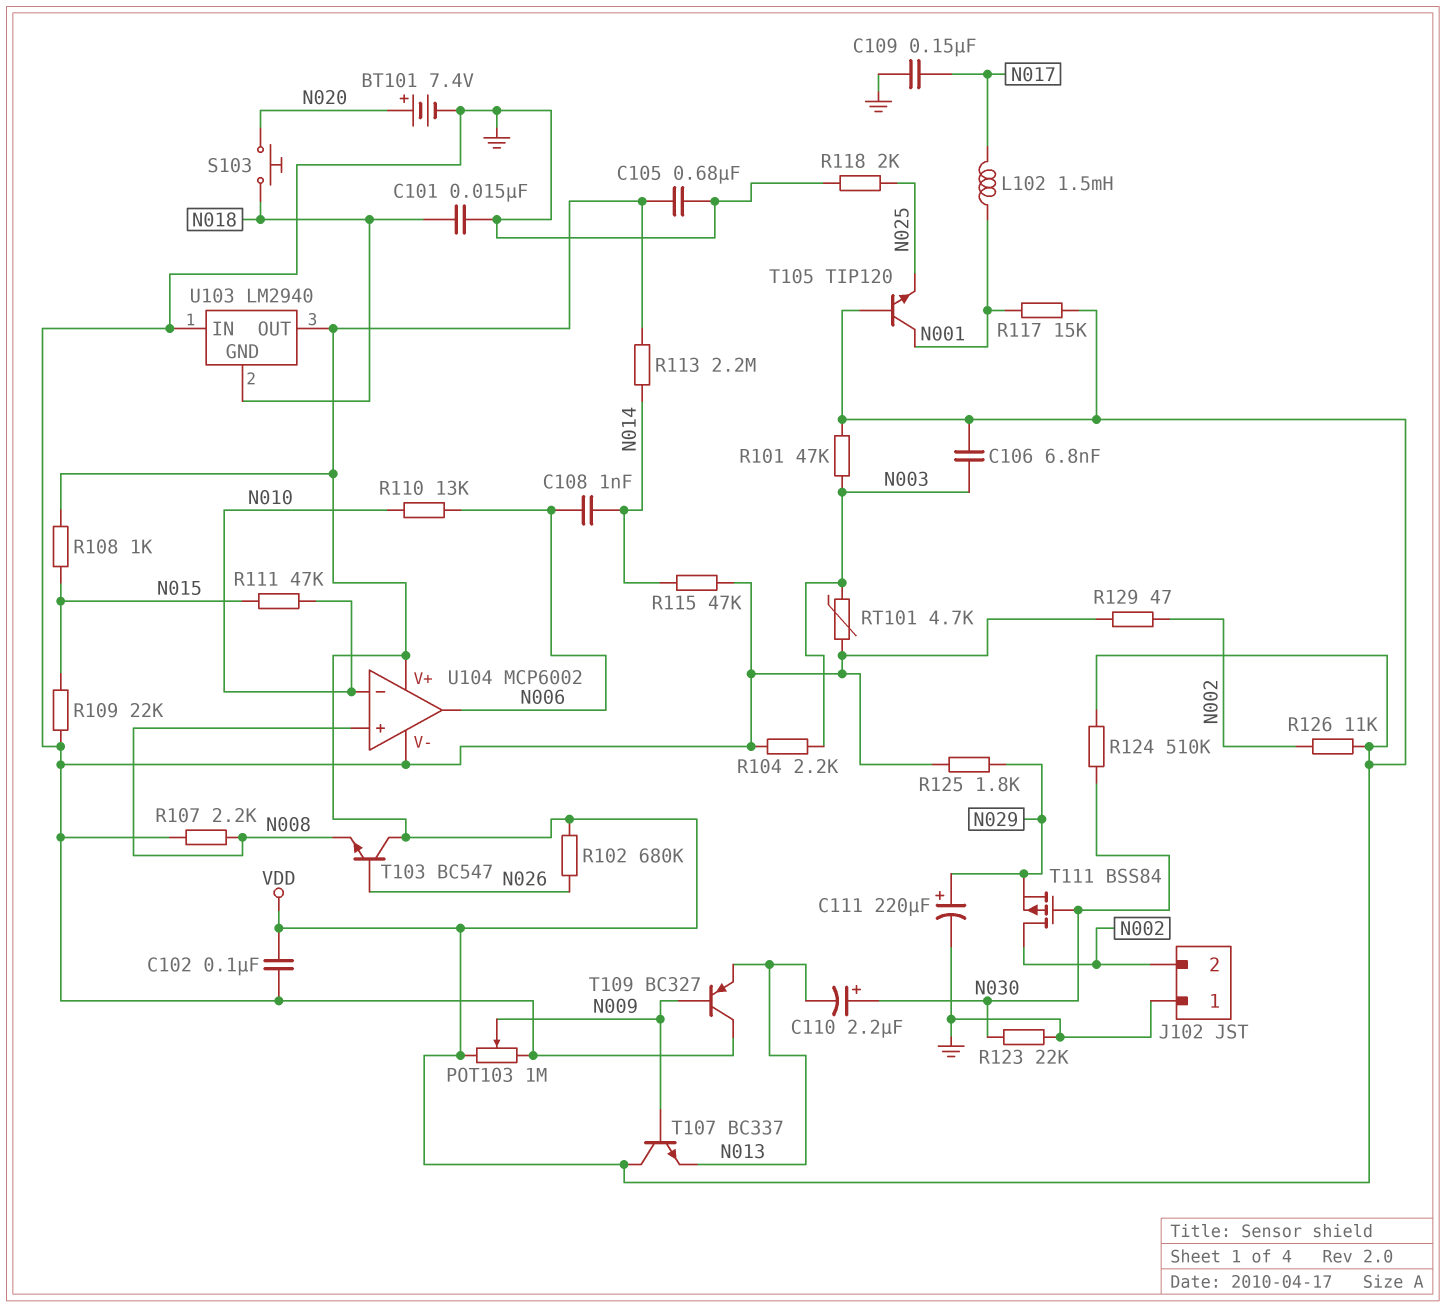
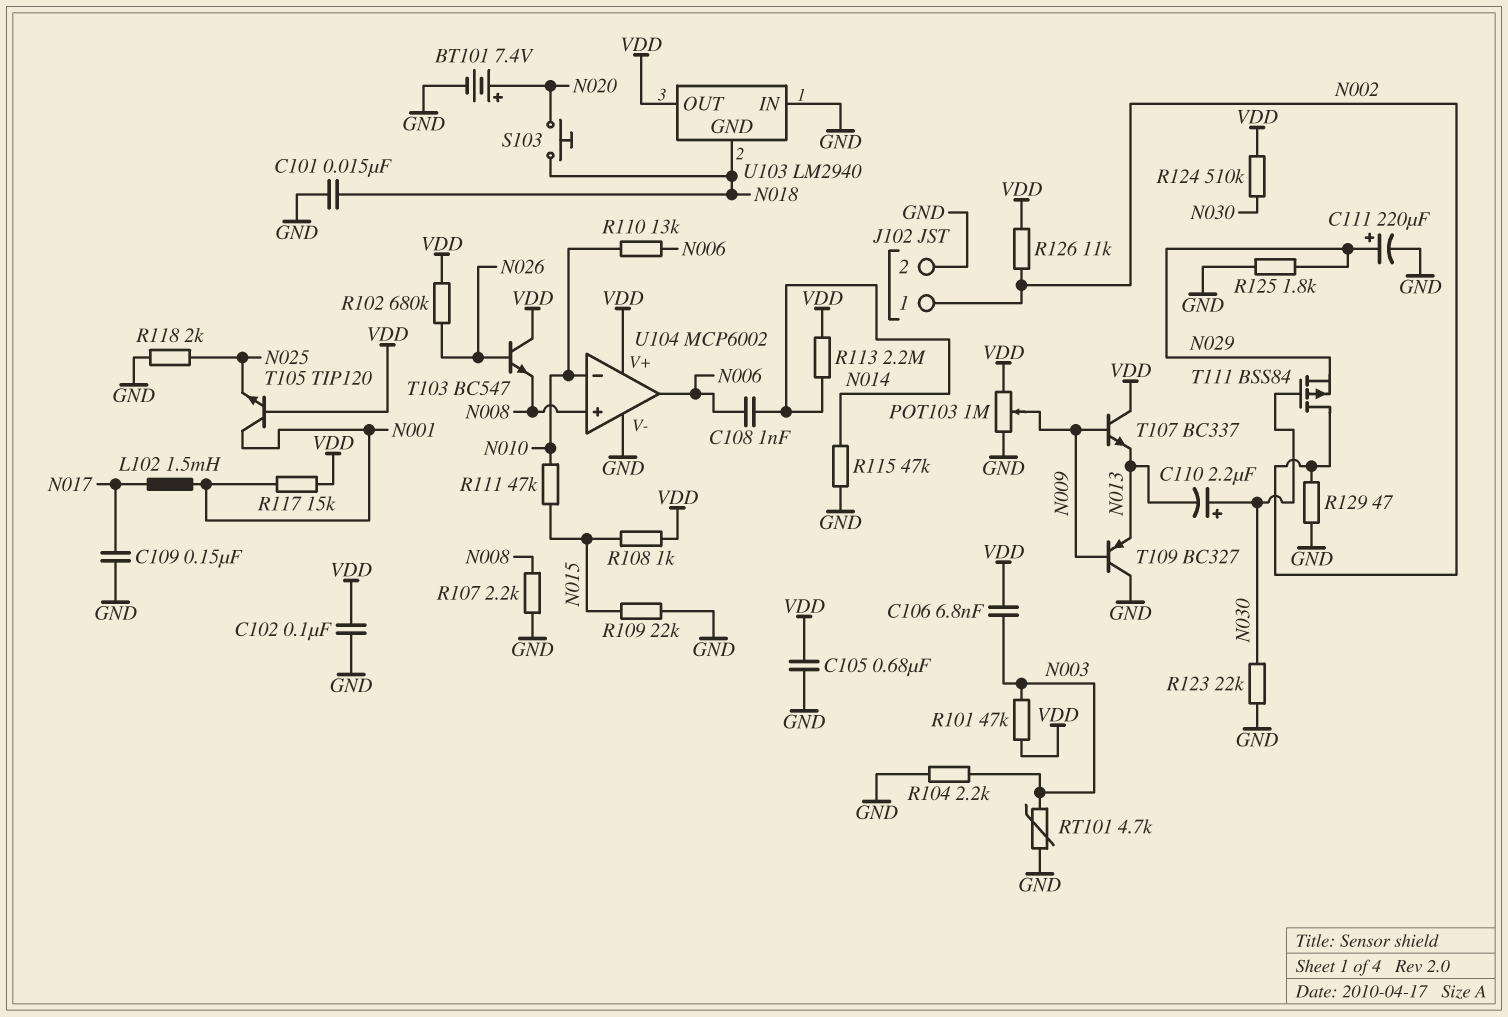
J102 pin 1: GND -> N002
J102 pin 2: N002 -> GND

